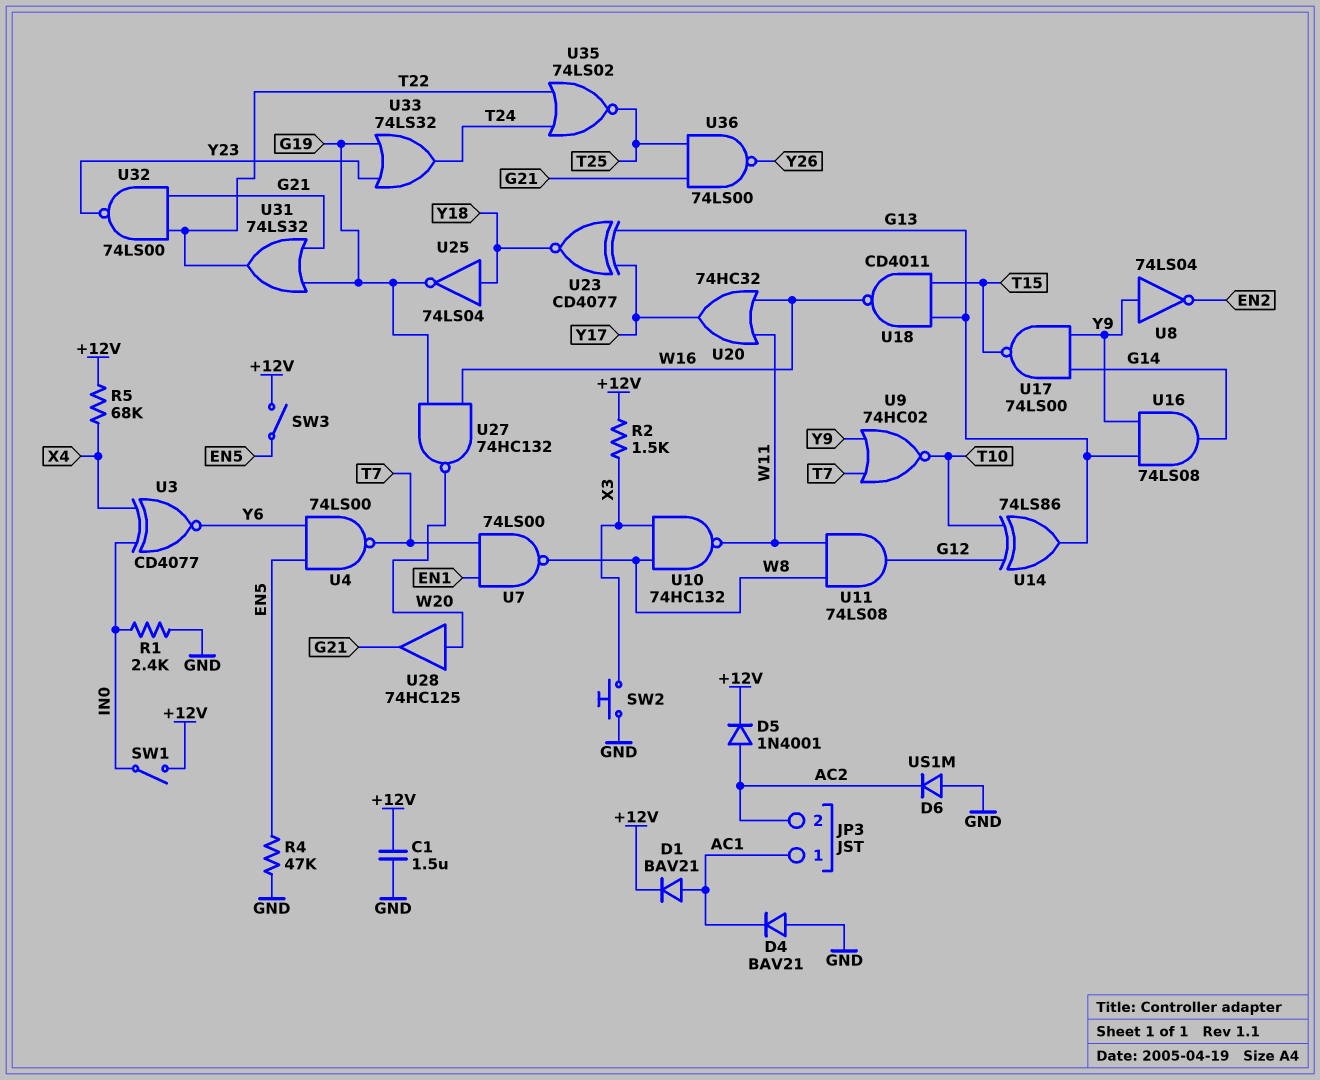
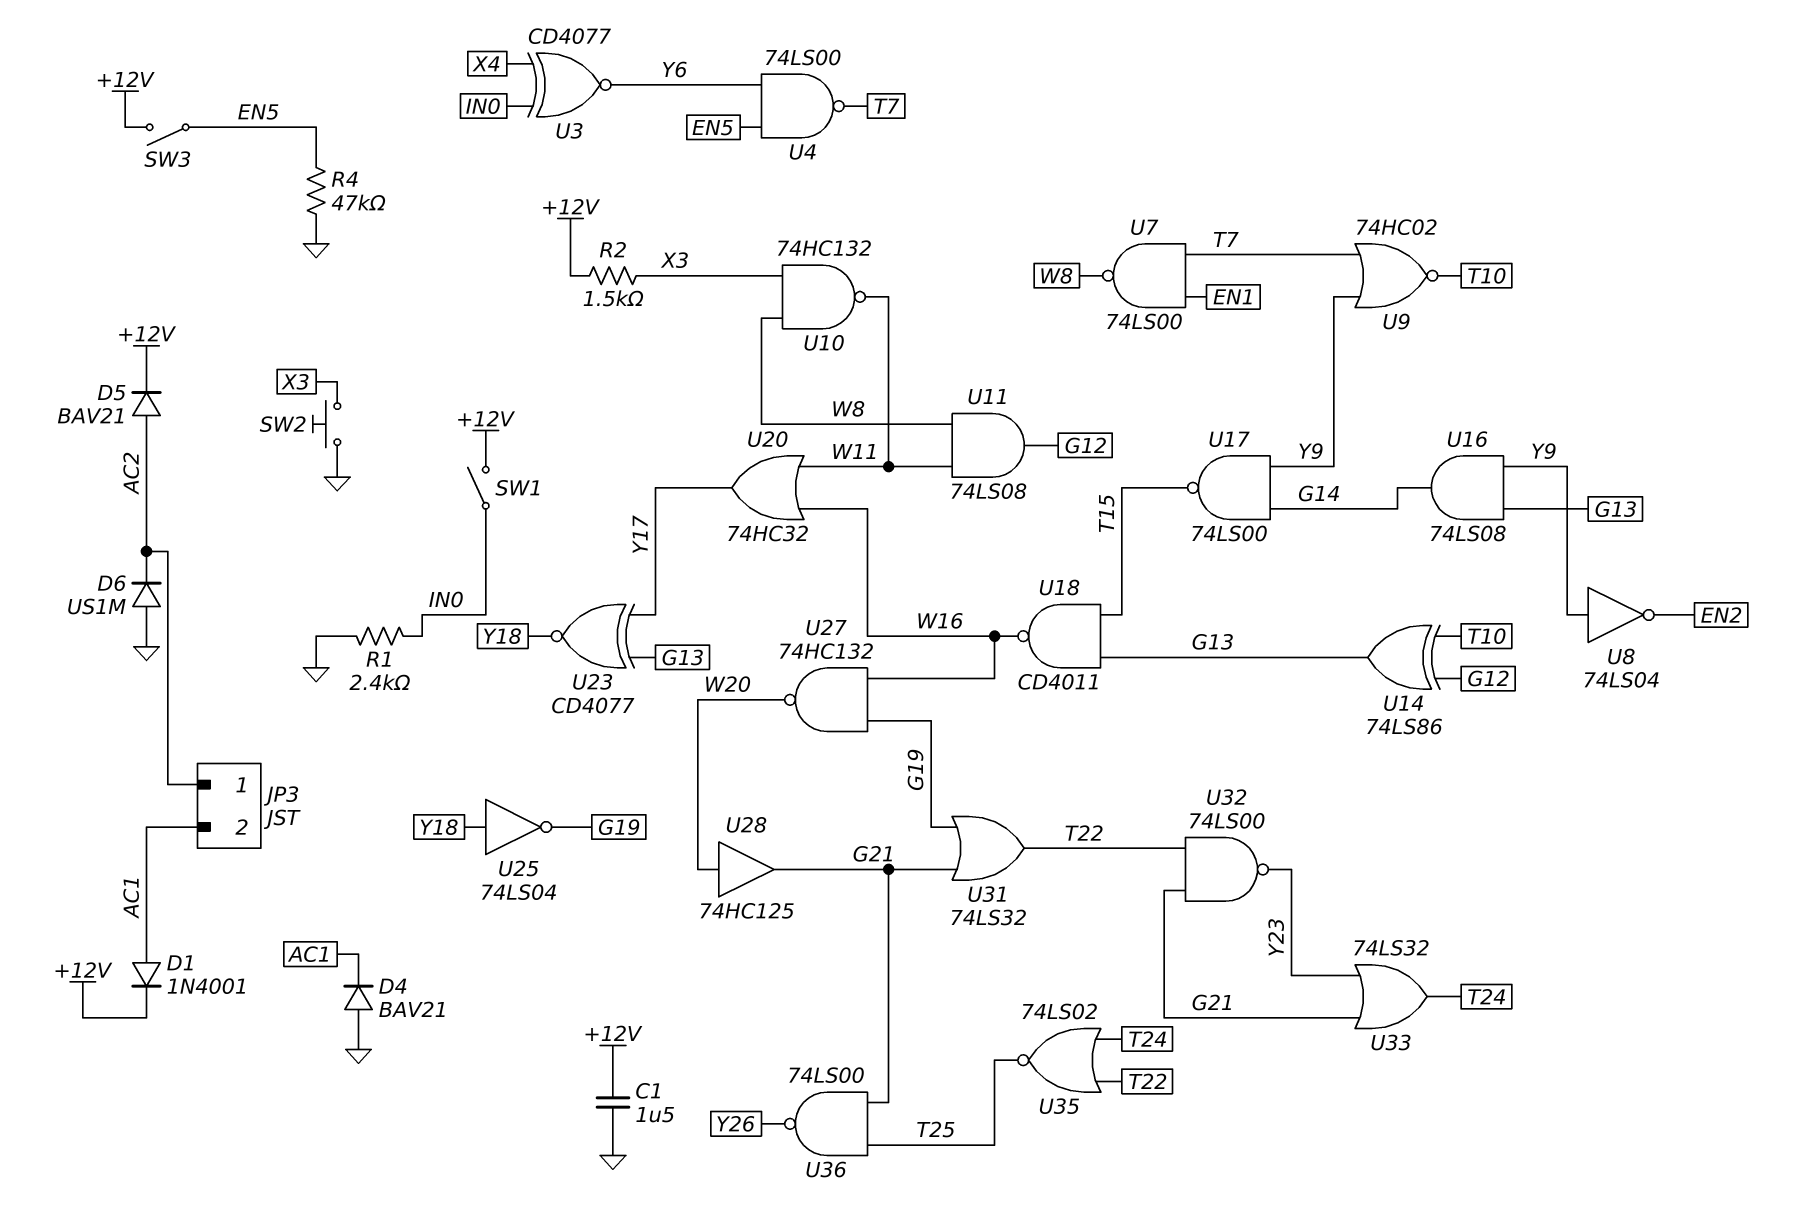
D1: diode BAV21 (A AC1, K +12V) -> diode 1N4001 (A AC1, K +12V)
D5: diode 1N4001 (A AC2, K +12V) -> diode BAV21 (A AC2, K +12V)
JP3 pin 1: AC1 -> AC2
JP3 pin 2: AC2 -> AC1
R5: 68k (+12V, X4) -> none
U33: OR 74LS32 (in G19, in Y23, out T24) -> OR 74LS32 (in G21, in Y23, out T24)

